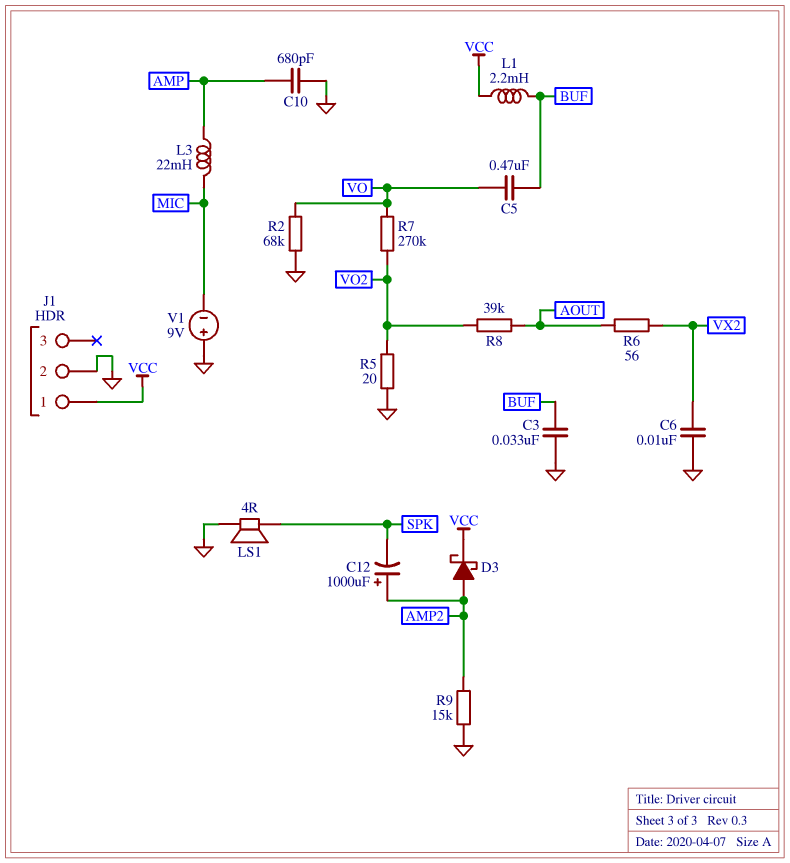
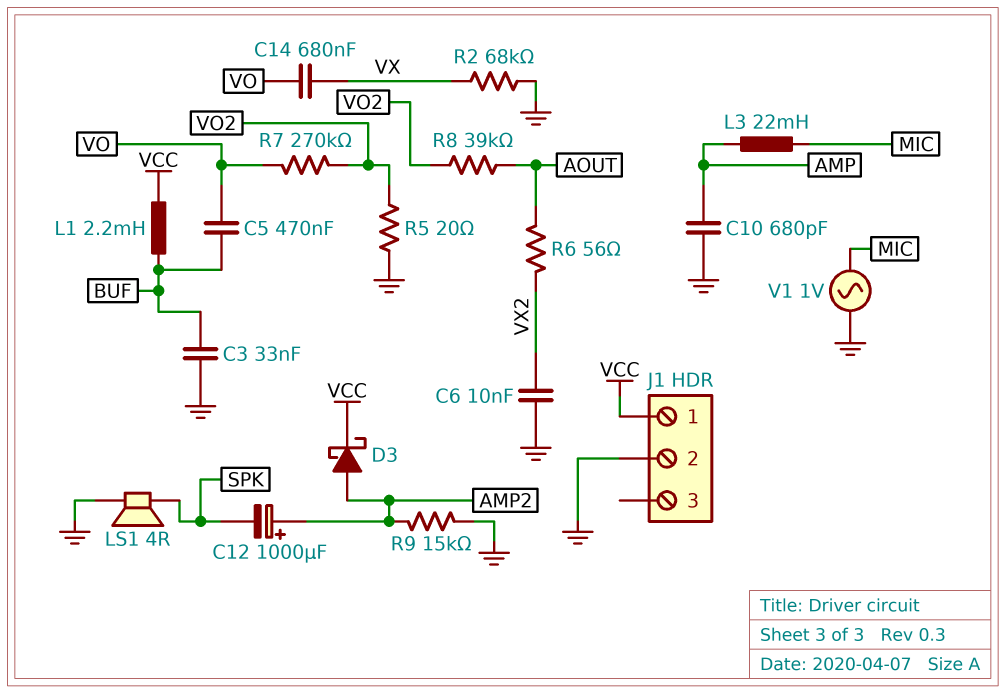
C14: none -> 680nF (VO, VX)
R2: 68k (GND, VO) -> 68k (GND, VX)
V1: 9V (plus GND, minus MIC) -> AC 1V (GND, MIC)

